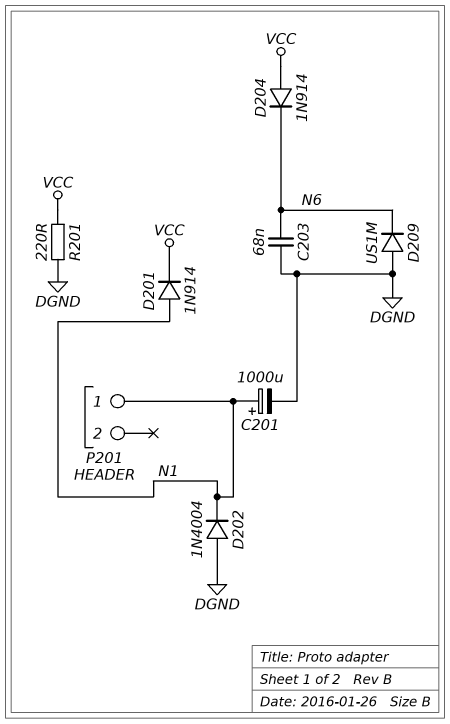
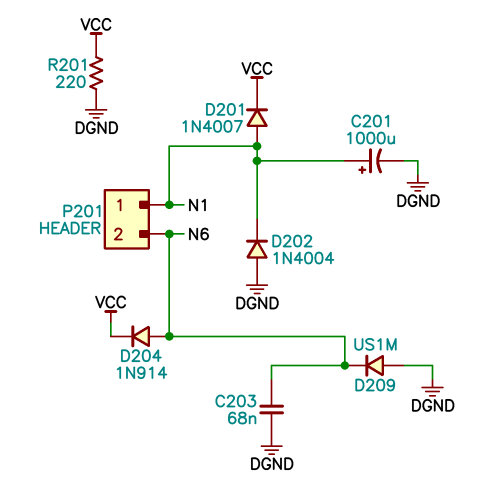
D201: diode 1N914 (A N1, K VCC) -> diode 1N4007 (A N1, K VCC)
D204: diode 1N914 (A VCC, K N6) -> diode 1N914 (A N6, K VCC)
P201 pin 2: none -> N6

